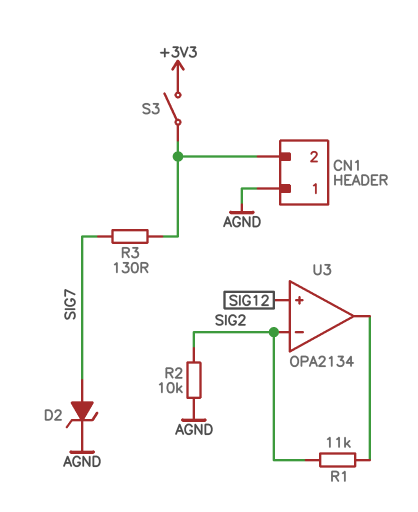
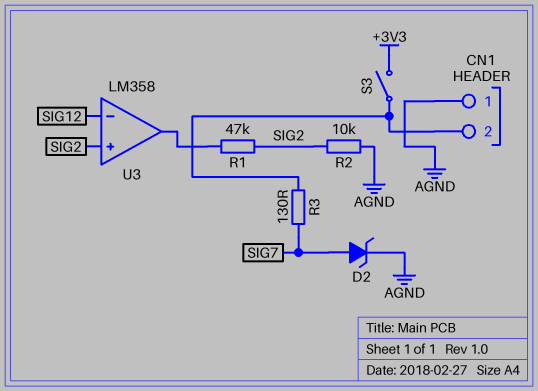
R1: 11k (SIG2, U3/out) -> 47k (SIG2, U3/out)
U3: OPA2134 -> LM358
U3 pin in+: SIG12 -> SIG2
U3 pin in-: SIG2 -> SIG12

